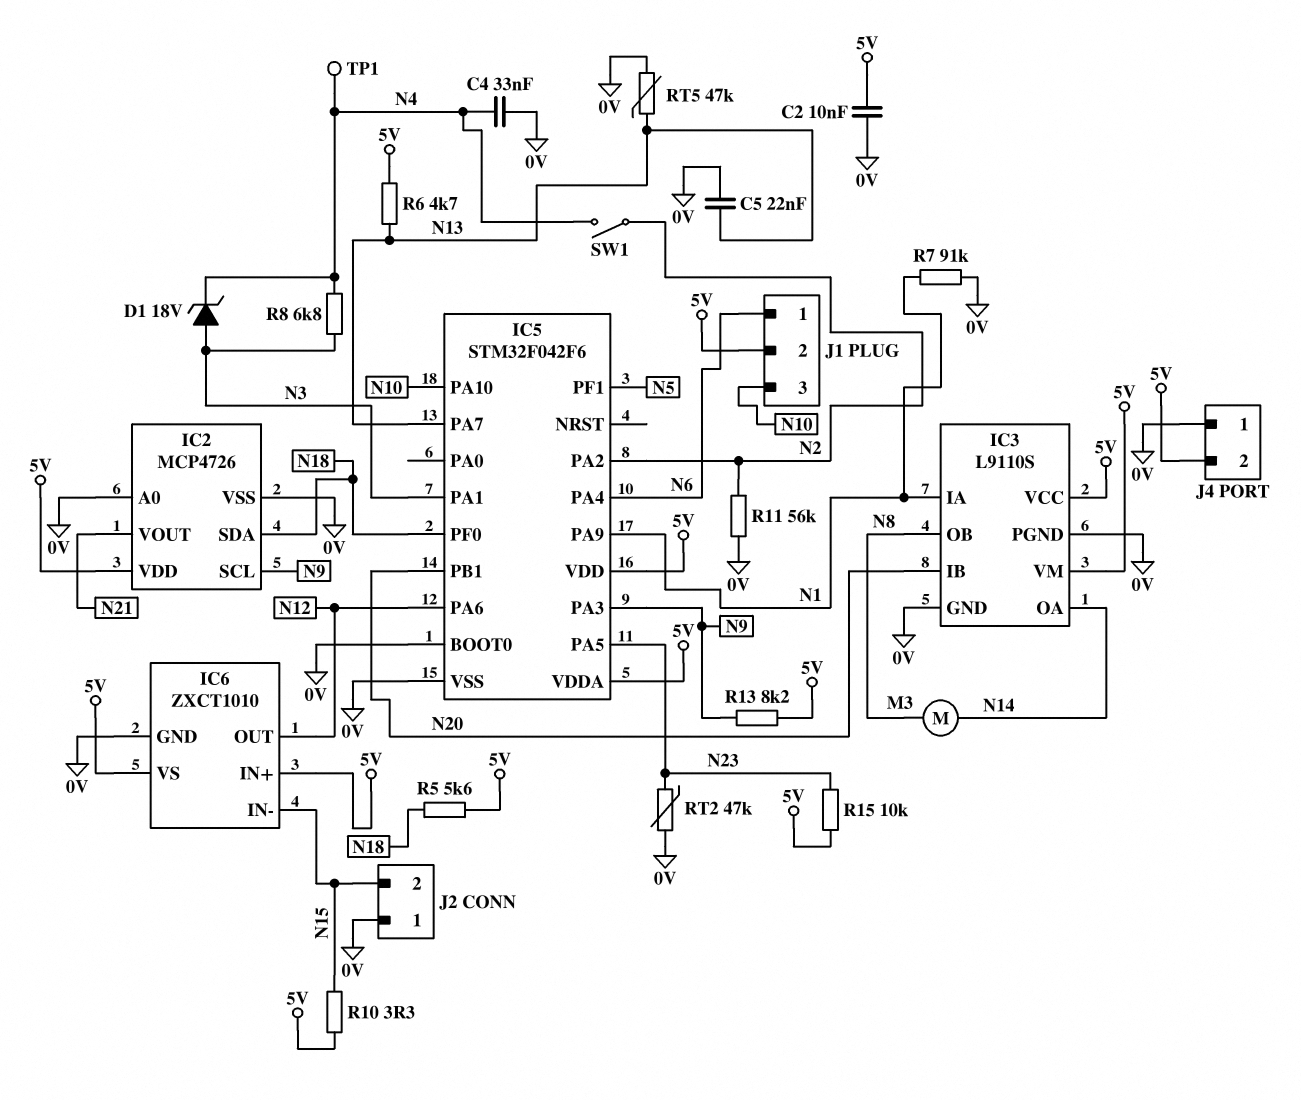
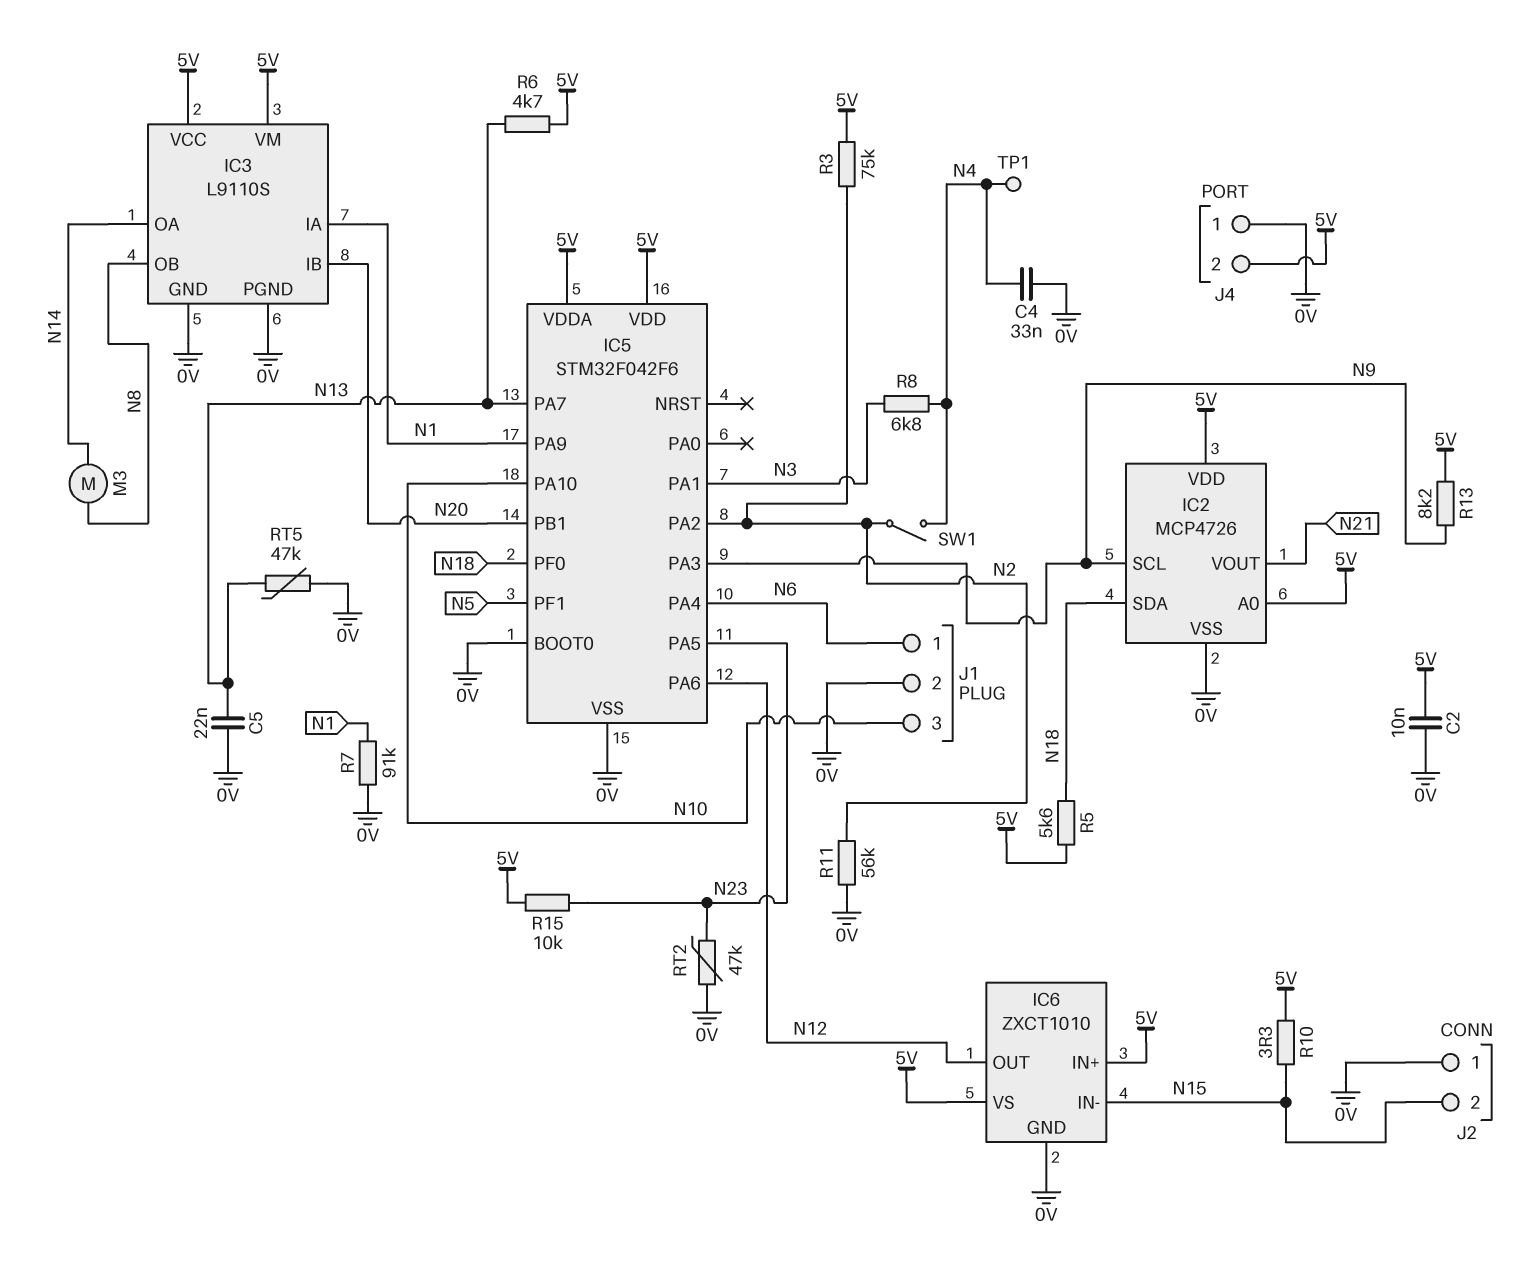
D1: zener 18V (A N3, K N4) -> none
IC2 pin A0: 0V -> 5V
J1 pin 2: 5V -> 0V
R3: none -> 75k (5V, N2)

